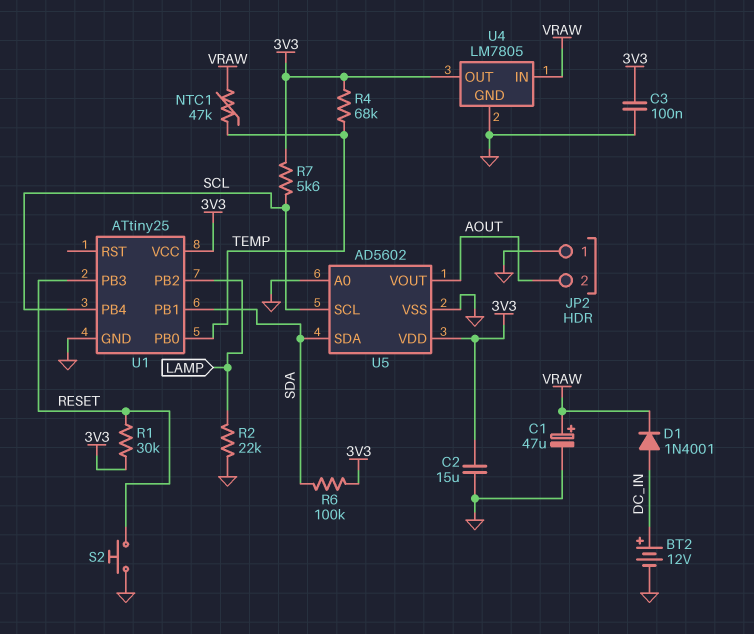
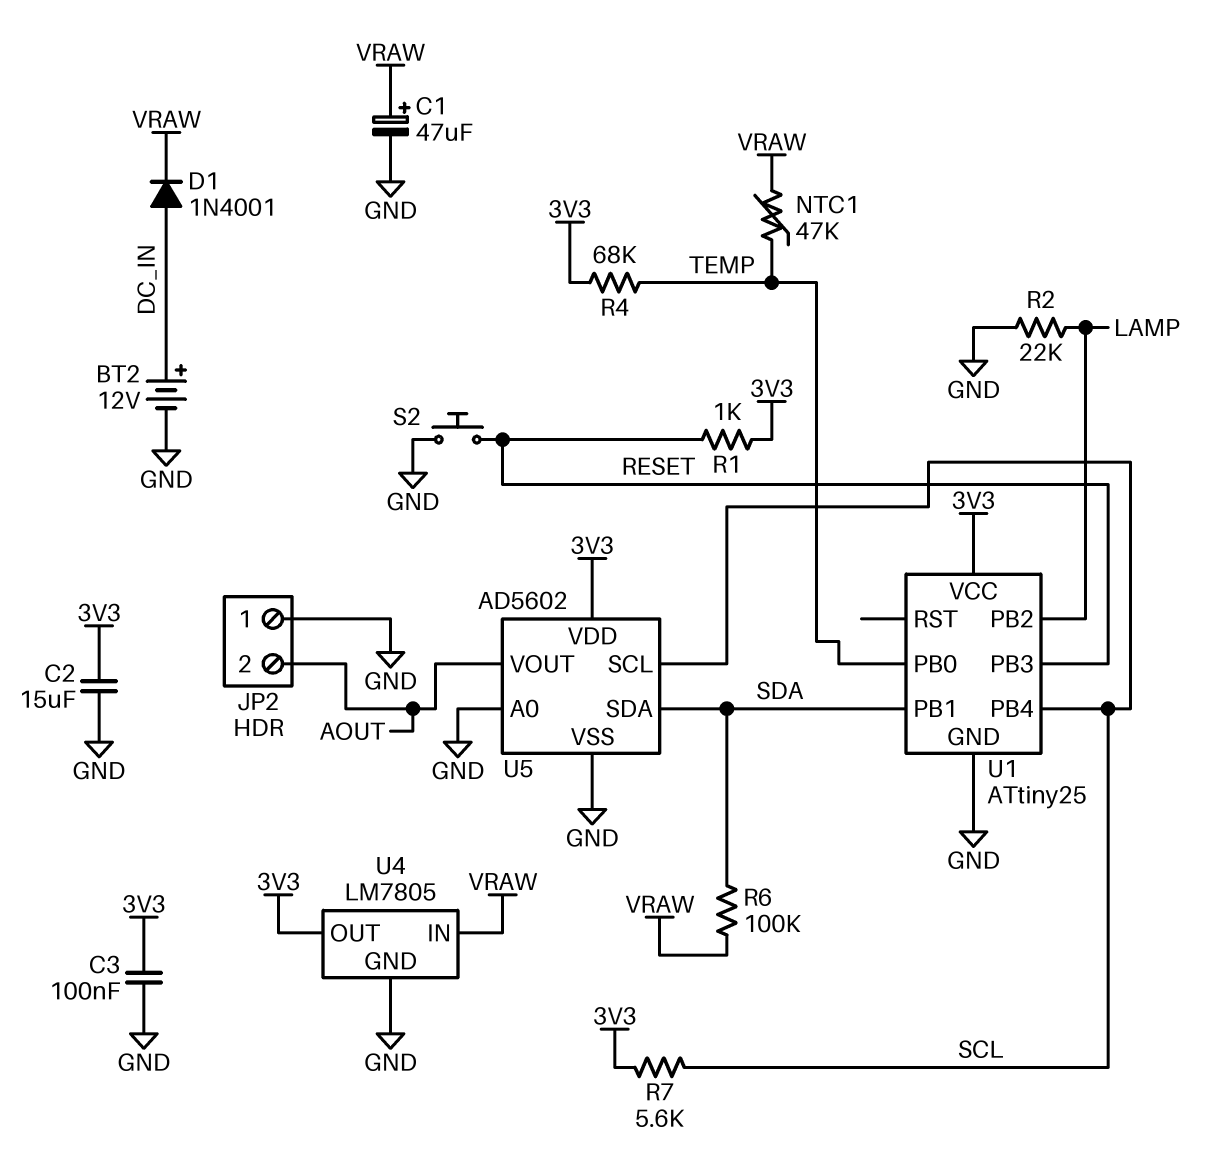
R1: 30k (3V3, RESET) -> 1k (3V3, RESET)
R6: 100k (3V3, SDA) -> 100k (SDA, VRAW)

